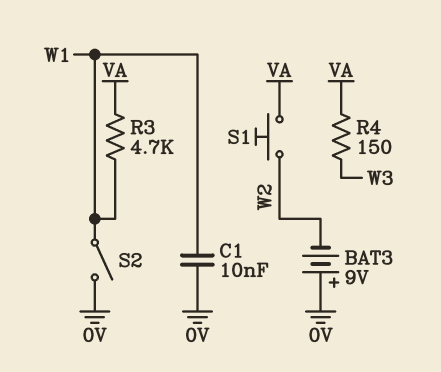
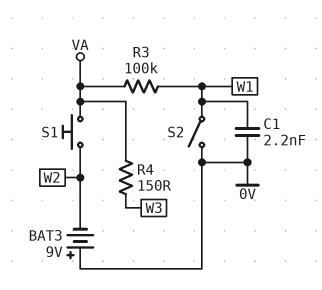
C1: 10nF (0V, W1) -> 2.2nF (0V, W1)
R3: 4.7k (VA, W1) -> 100k (VA, W1)

